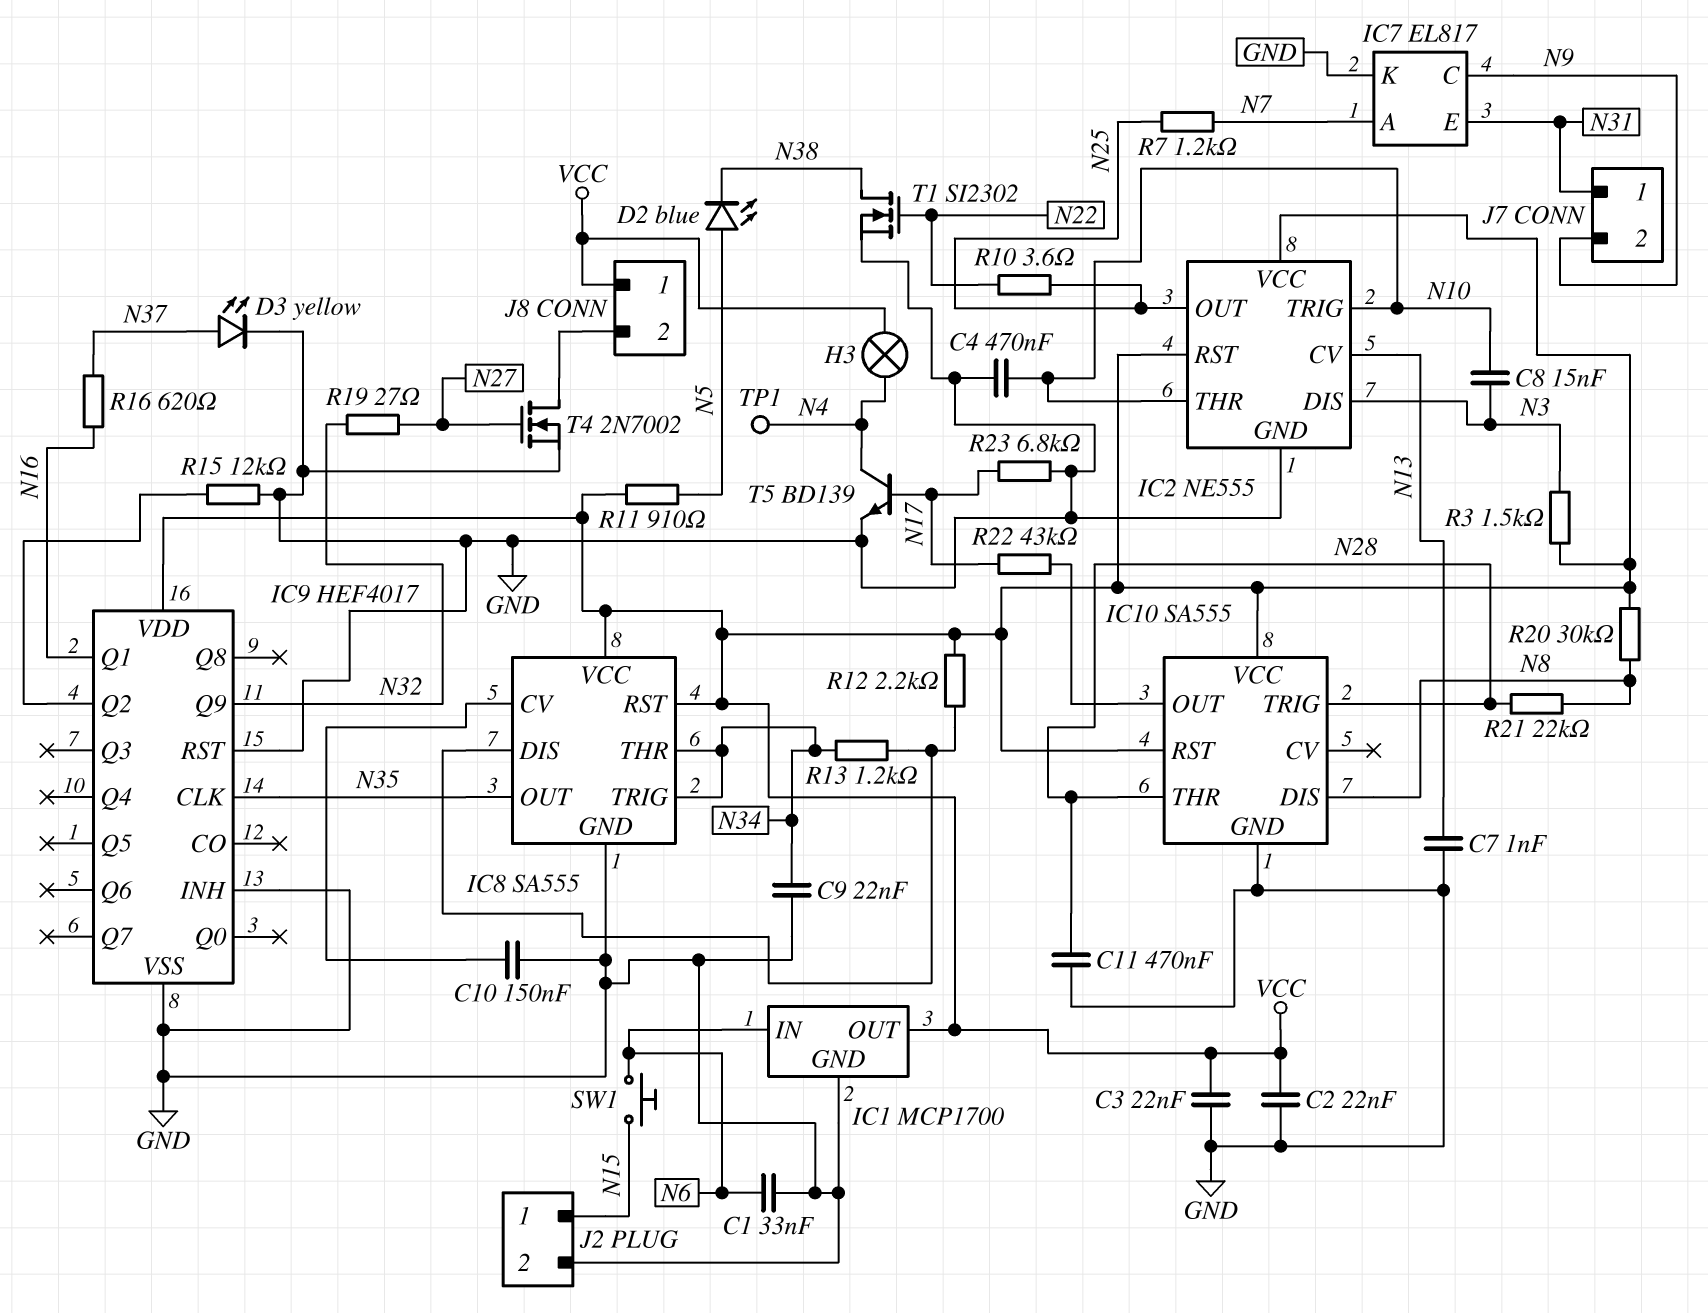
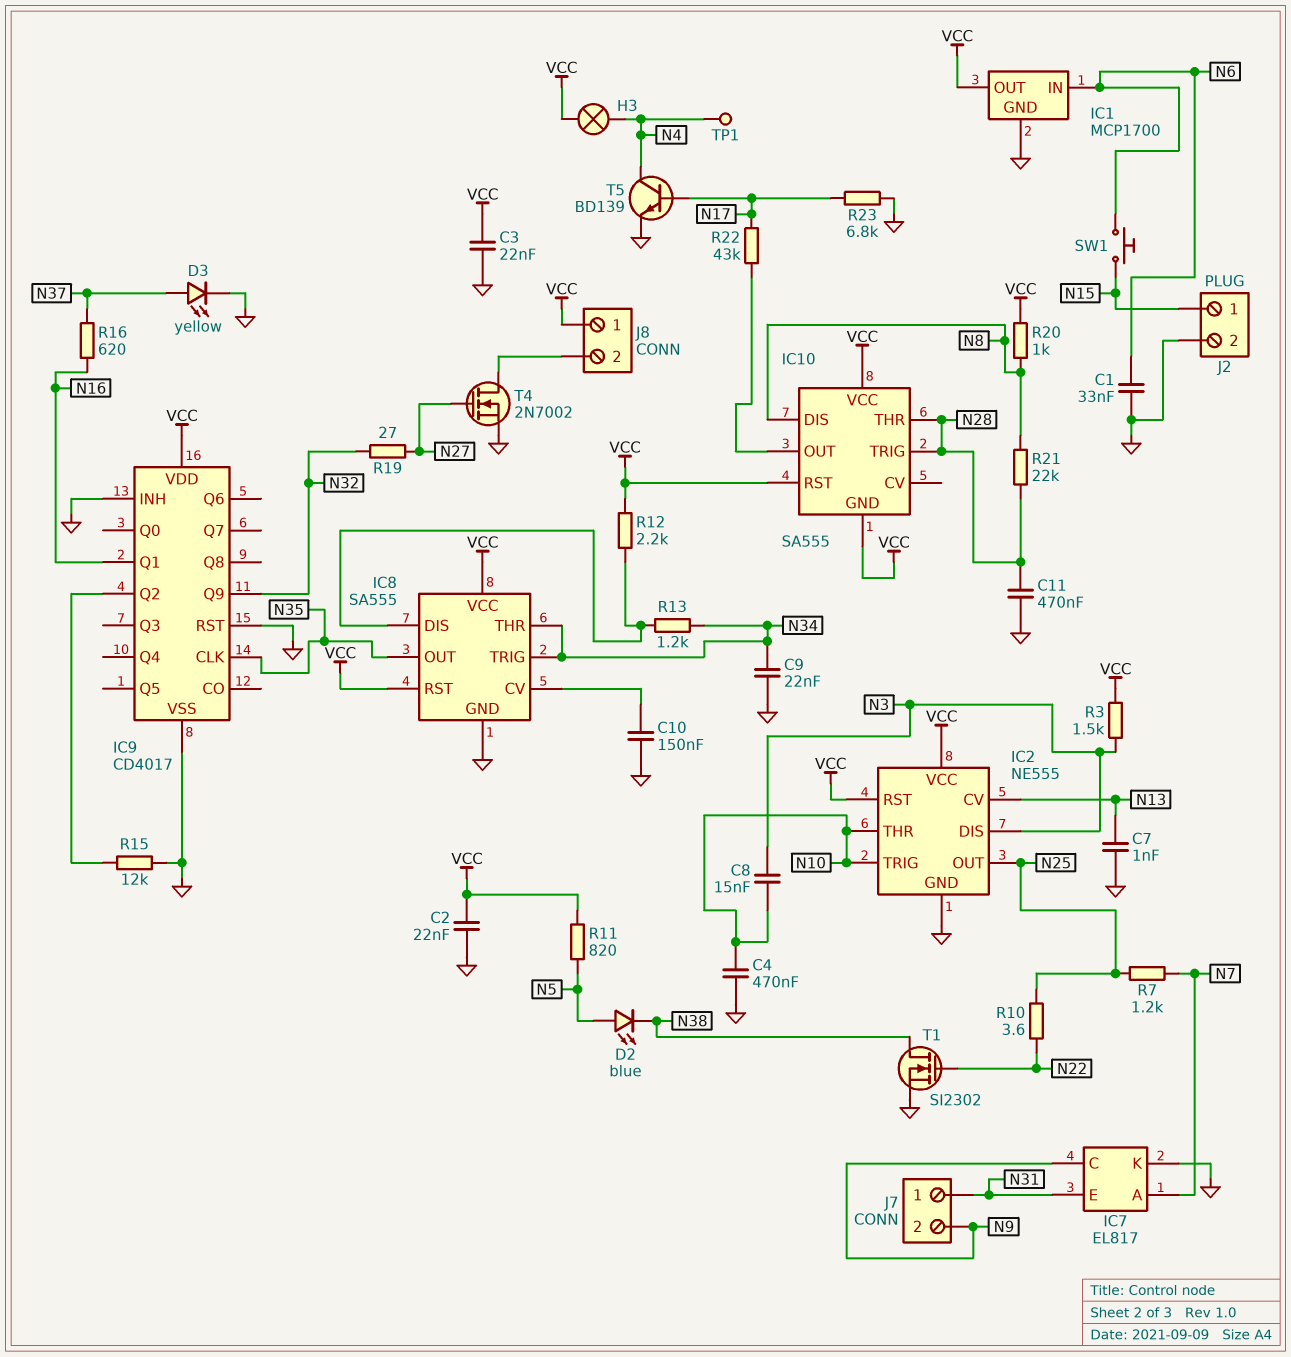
IC9: HEF4017 -> CD4017
IC10 pin GND: GND -> VCC
R11: 910 (N5, VCC) -> 820 (N5, VCC)
R20: 30k (N8, VCC) -> 1k (N8, VCC)

